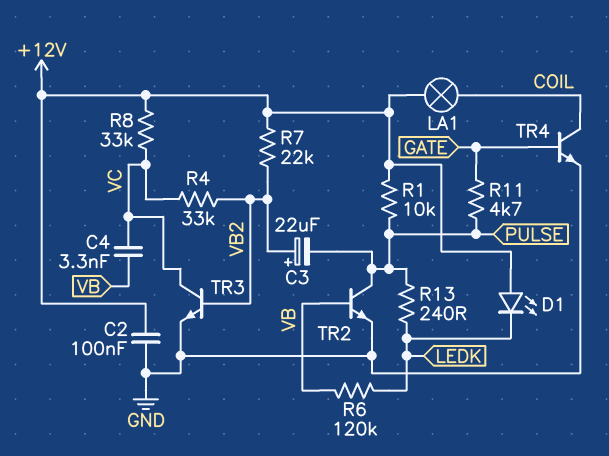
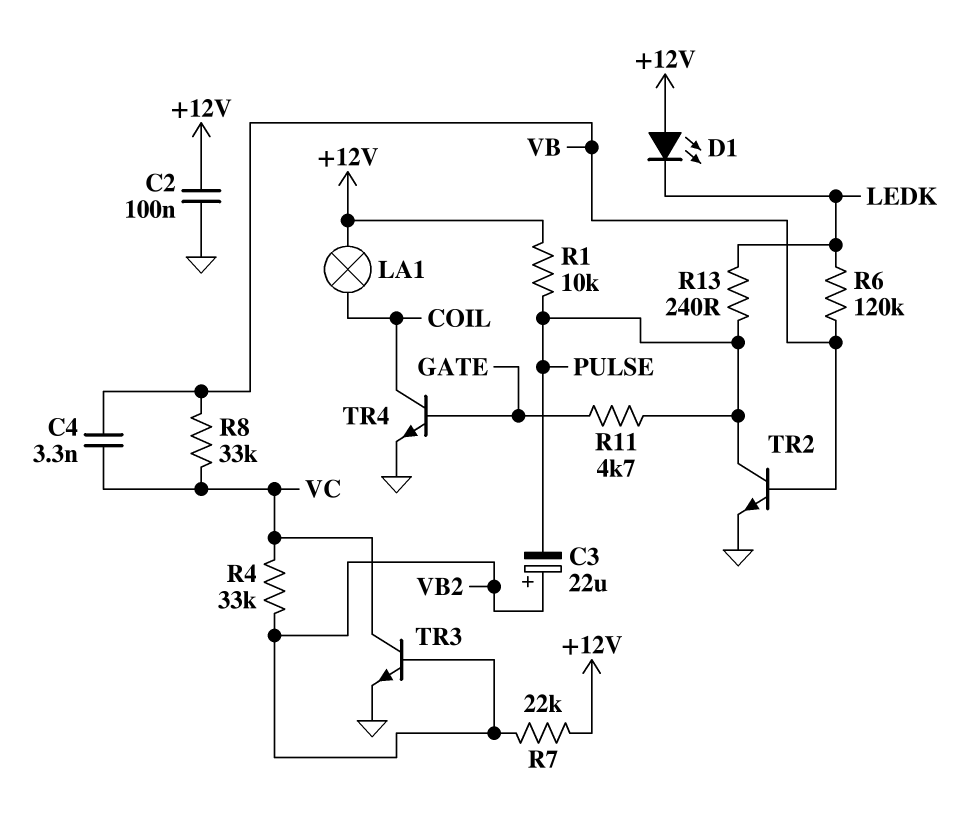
R8: 33k (+12V, VC) -> 33k (VB, VC)

